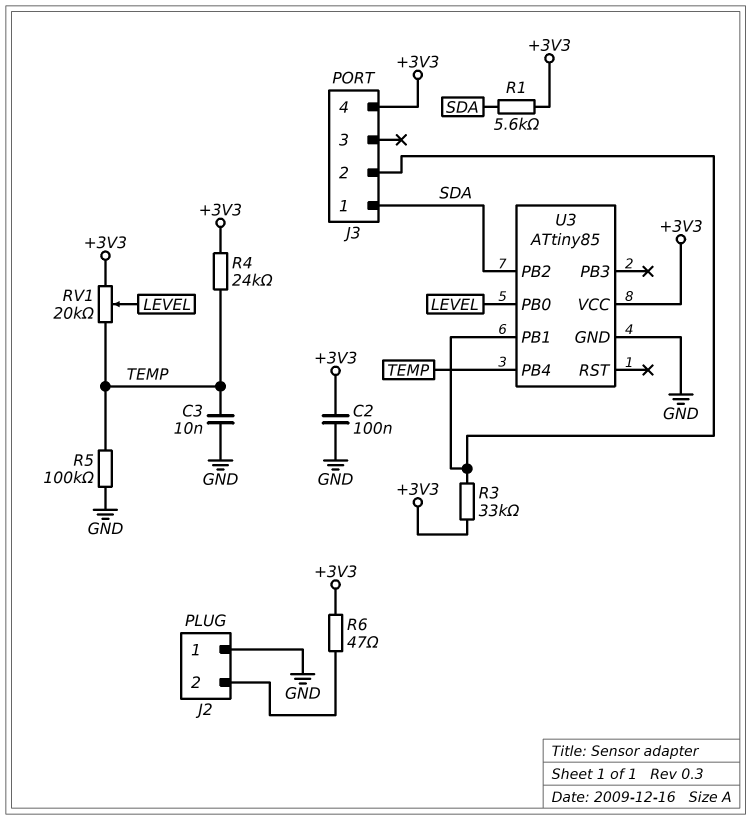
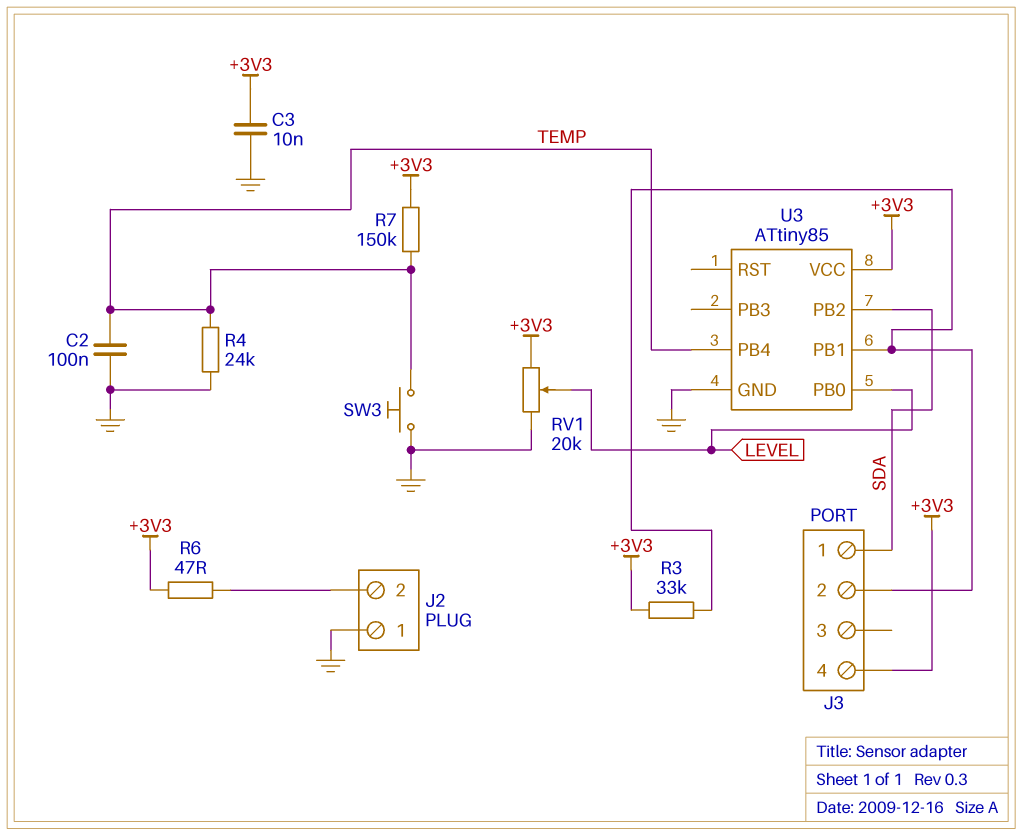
C2: 100nF (+3V3, GND) -> 100nF (GND, TEMP)
C3: 10nF (GND, TEMP) -> 10nF (+3V3, GND)
R1: 5.6k (+3V3, SDA) -> none
R4: 24k (+3V3, TEMP) -> 24k (GND, TEMP)
R5: 100k (GND, TEMP) -> none
R7: none -> 150k (+3V3, TEMP)
RV1: 20k (+3V3, TEMP, wiper LEVEL) -> 20k (+3V3, GND, wiper LEVEL)
SW3: none -> button (GND, TEMP)

